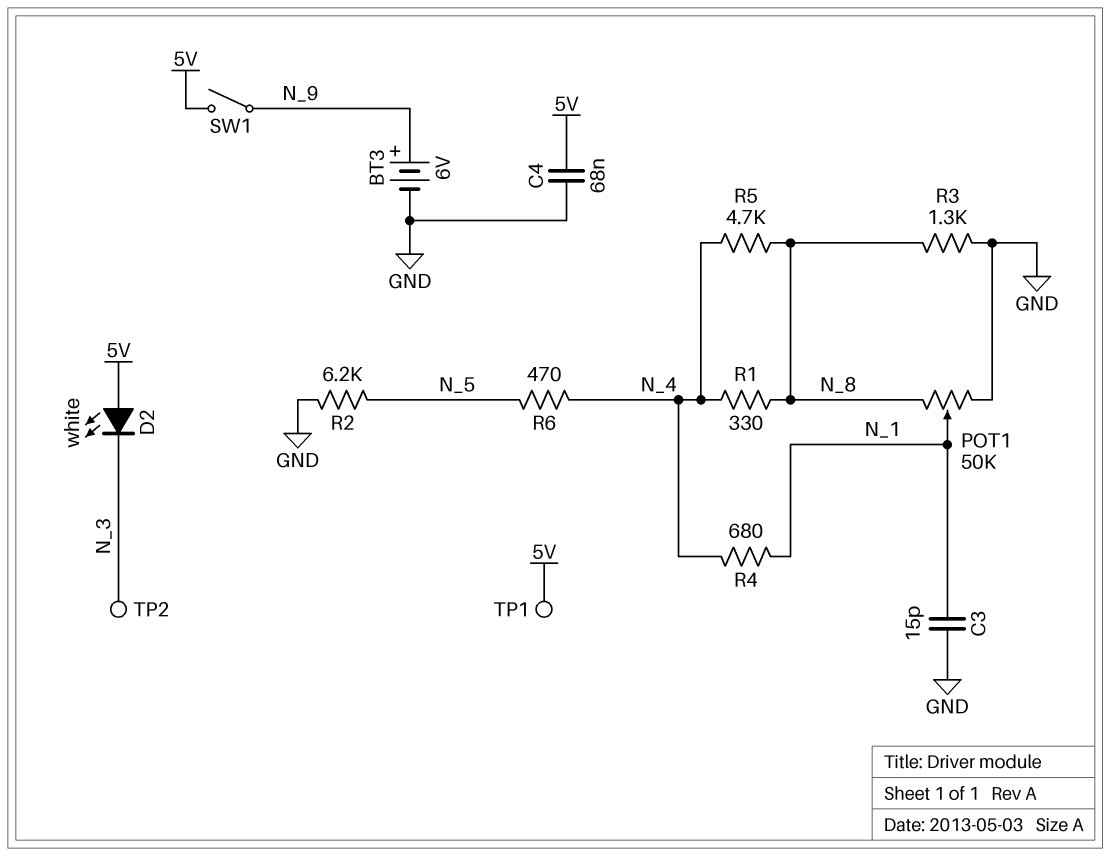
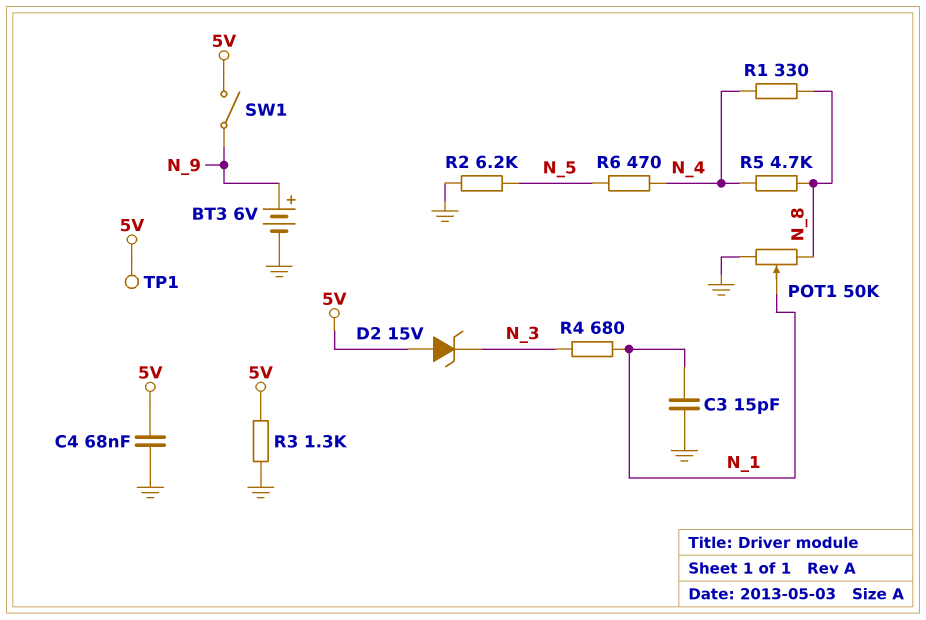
D2: LED white (A 5V, K N_3) -> zener 15V (A 5V, K N_3)
R3: 1.3k (GND, N_8) -> 1.3k (5V, GND)
R4: 680 (N_1, N_4) -> 680 (N_1, N_3)
TP2: test point (N_3) -> none

